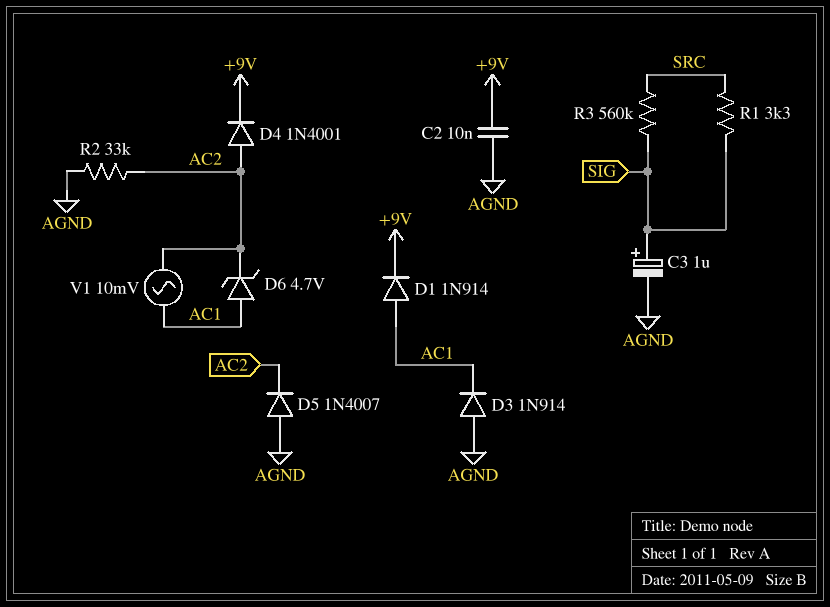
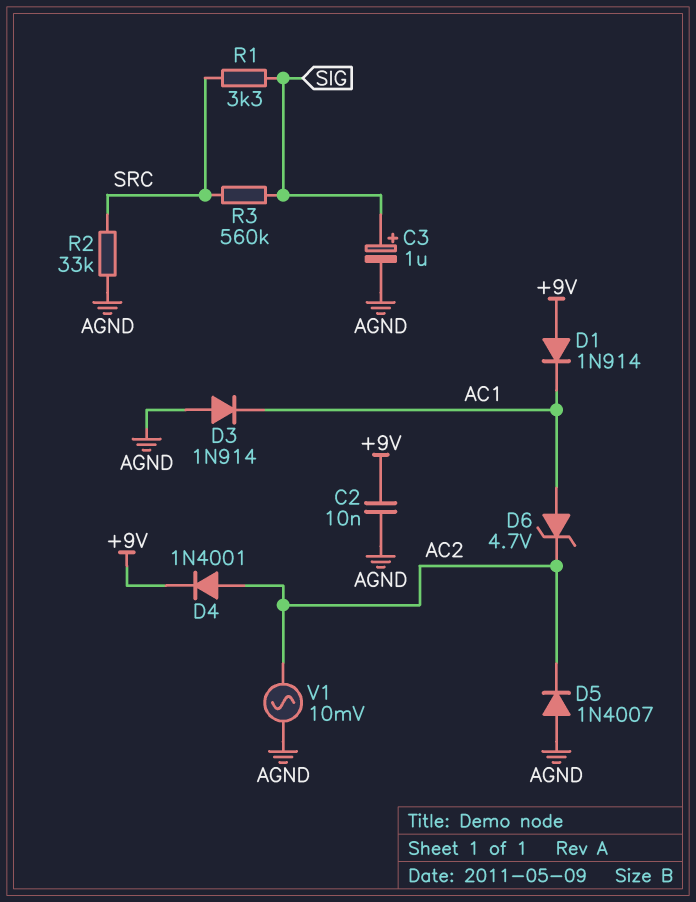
D1: diode 1N914 (A AC1, K +9V) -> diode 1N914 (A +9V, K AC1)
R2: 33k (AC2, AGND) -> 33k (AGND, SRC)
V1: AC 10mV (AC1, AC2) -> AC 10mV (AC2, AGND)

